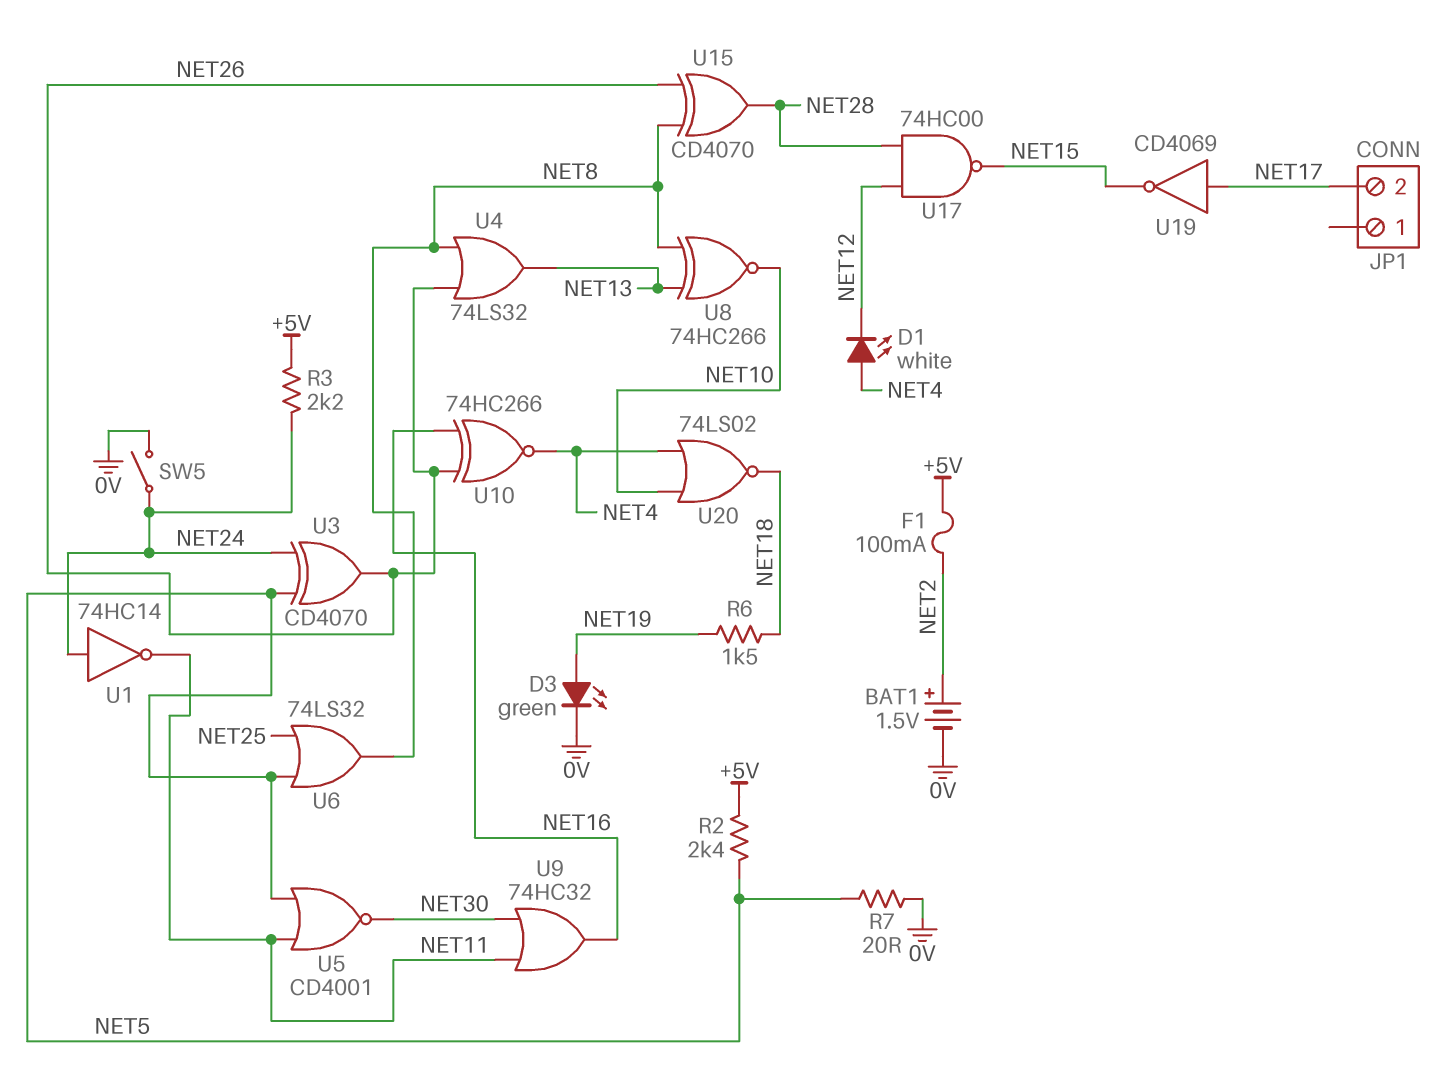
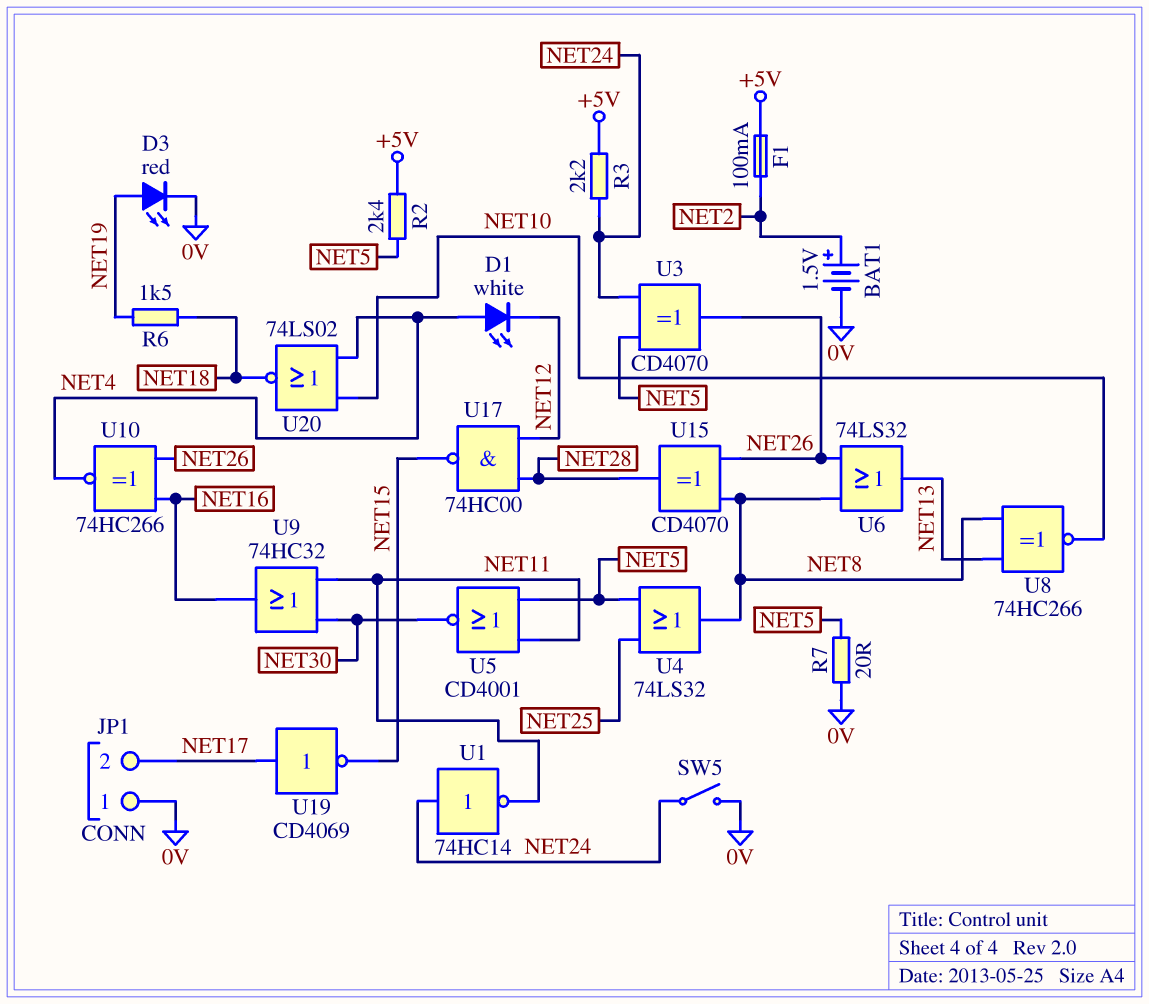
D3: LED green (A NET19, K 0V) -> LED red (A NET19, K 0V)
JP1 pin 1: none -> 0V
U4: OR 74LS32 (in NET8, in NET26, out NET13) -> OR 74LS32 (in NET5, in NET25, out NET8)
U6: OR 74LS32 (in NET5, in NET25, out NET8) -> OR 74LS32 (in NET8, in NET26, out NET13)

